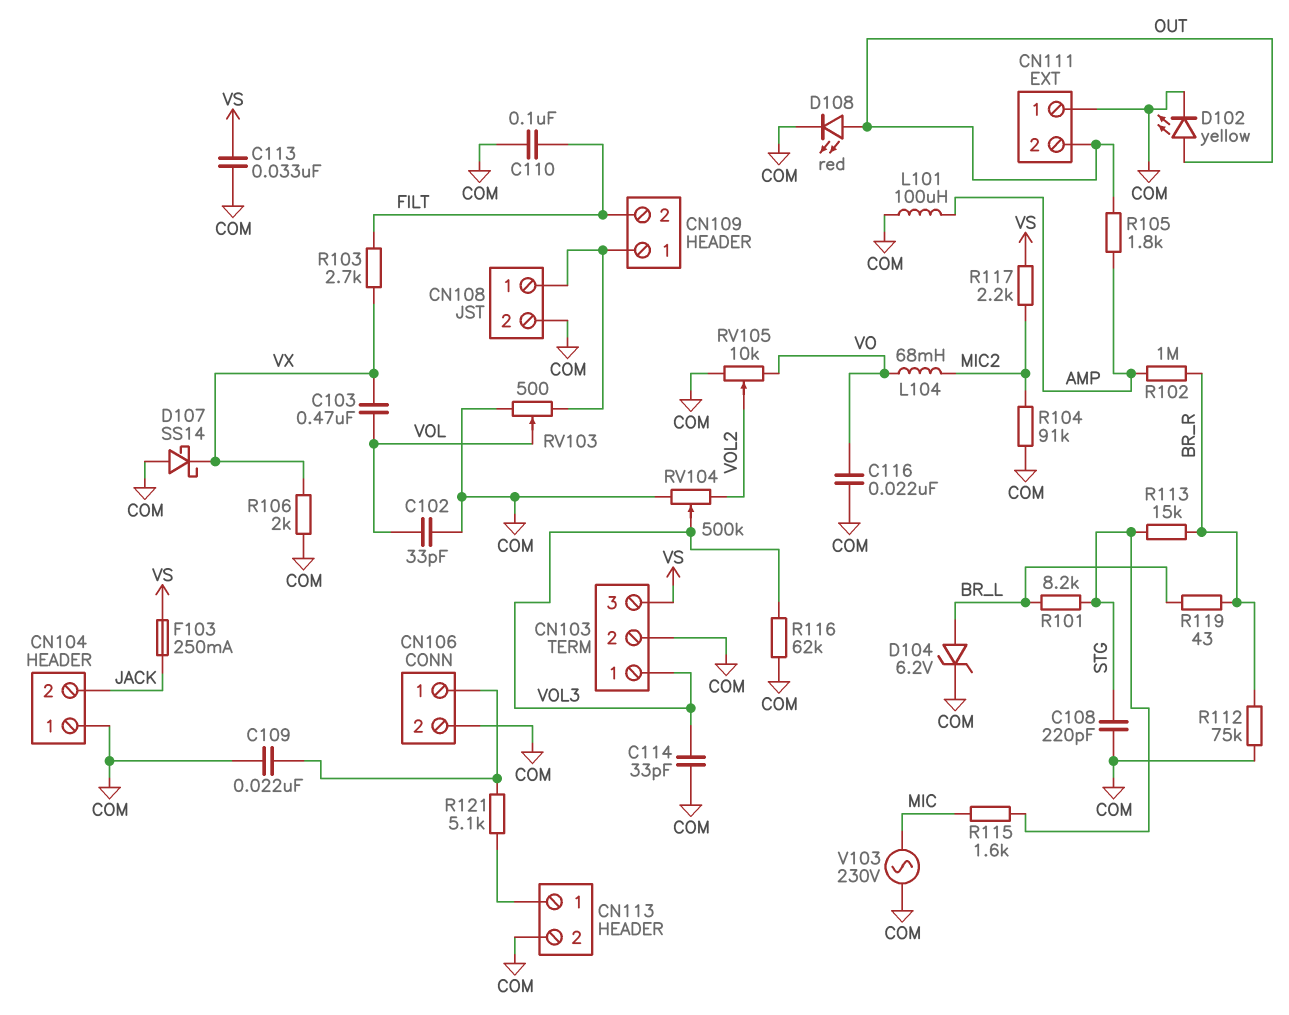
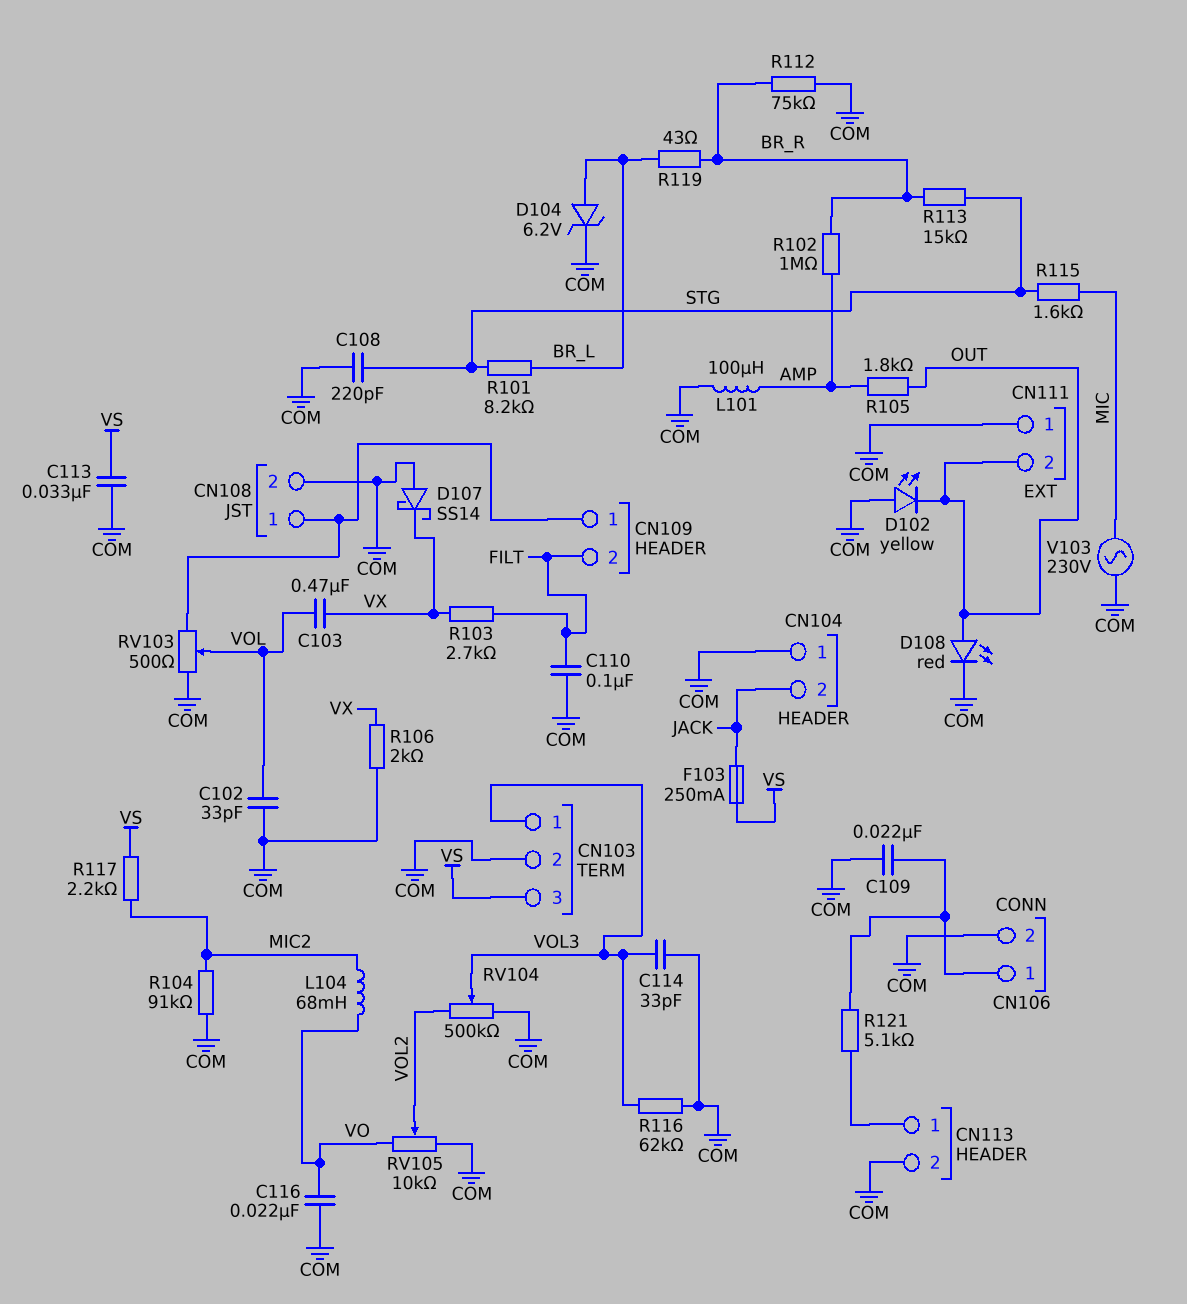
D102: LED yellow (A OUT, K COM) -> LED yellow (A COM, K OUT)

